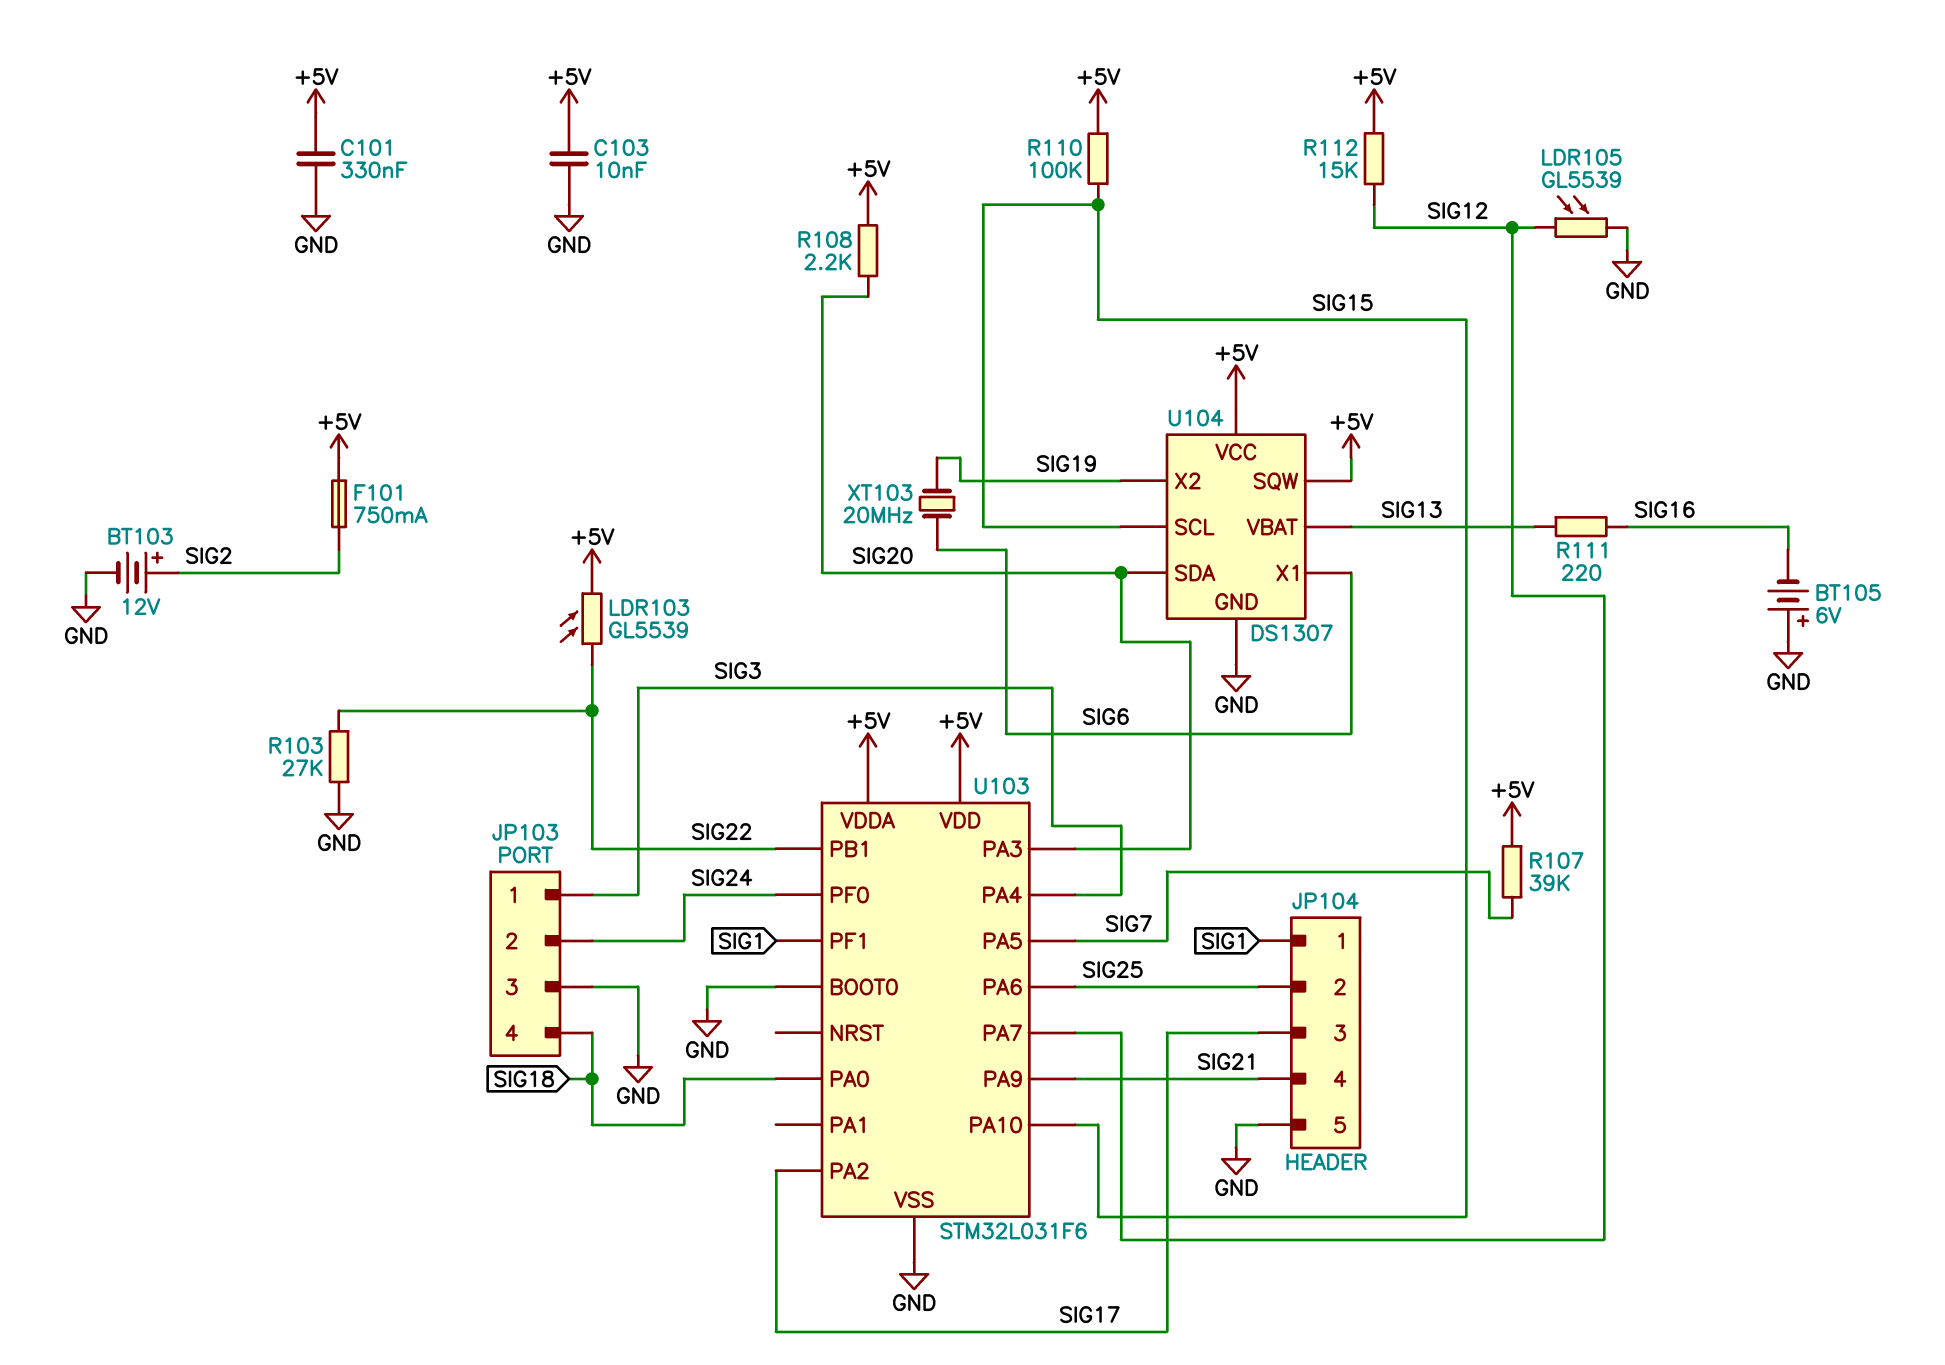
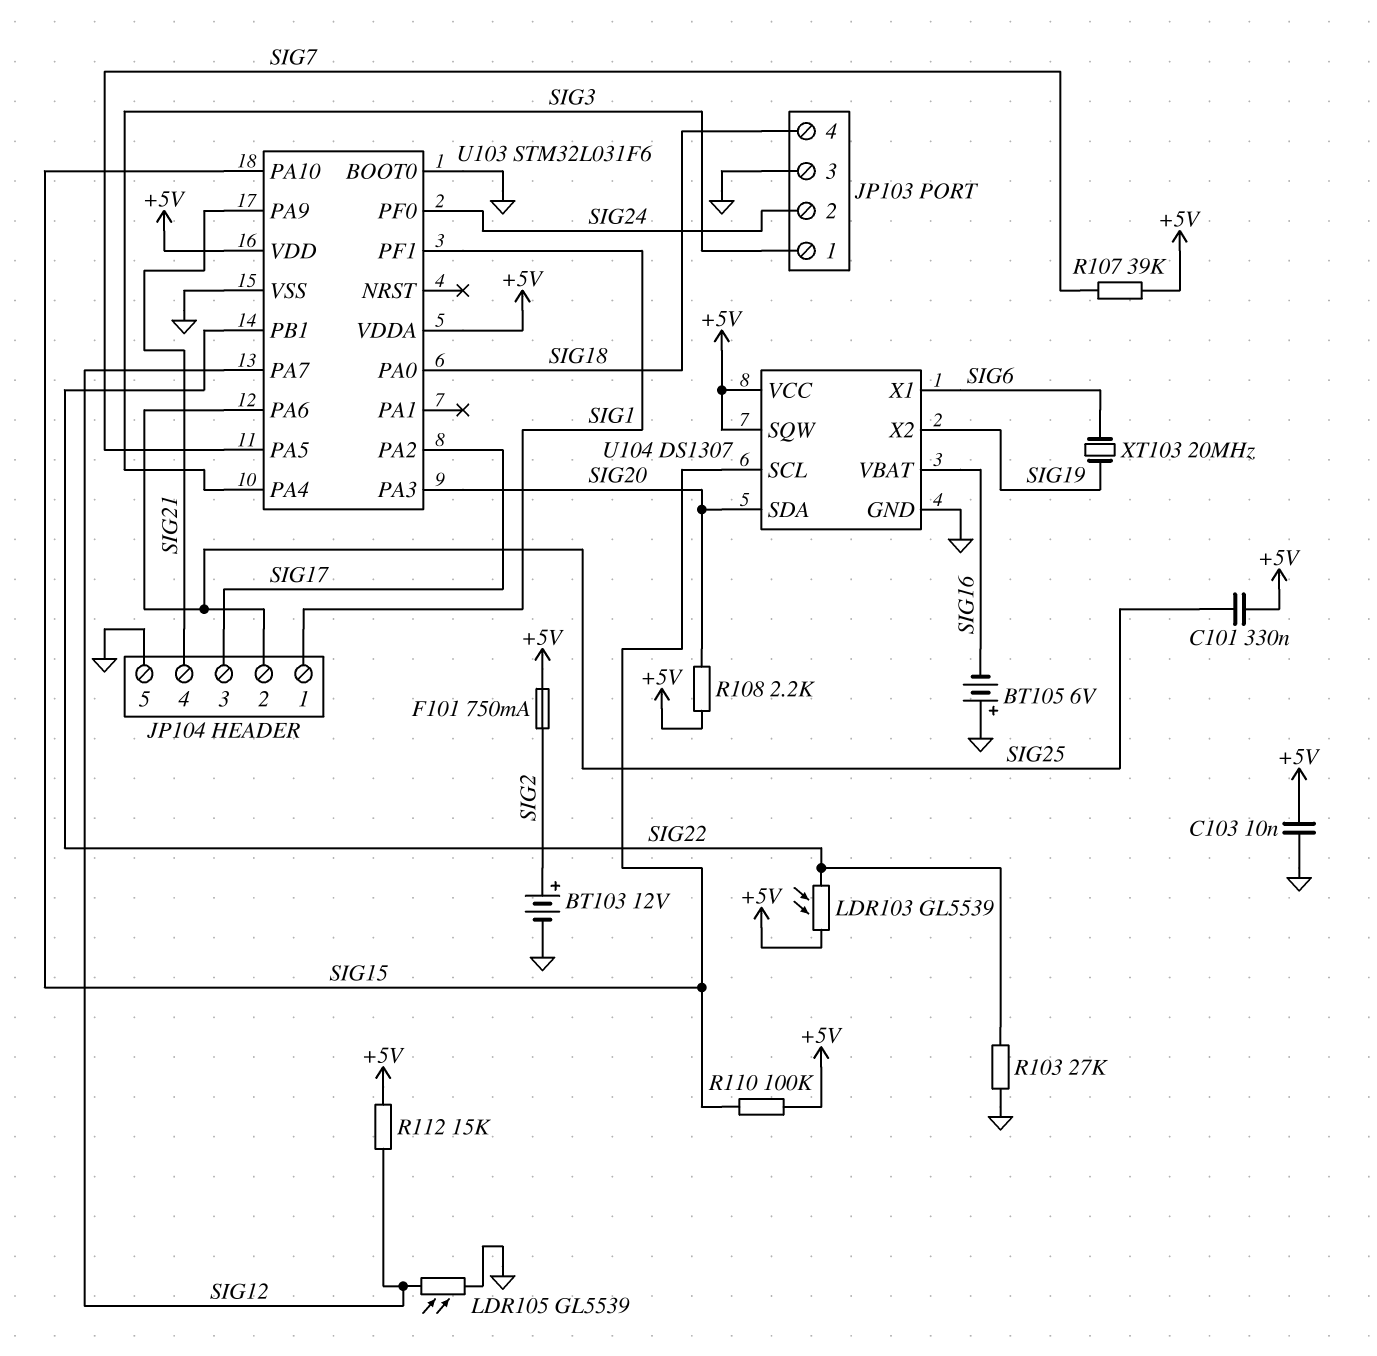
C101: 330nF (+5V, GND) -> 330nF (+5V, SIG25)
R111: 220 (SIG13, SIG16) -> none
U104 pin VBAT: SIG13 -> SIG16

